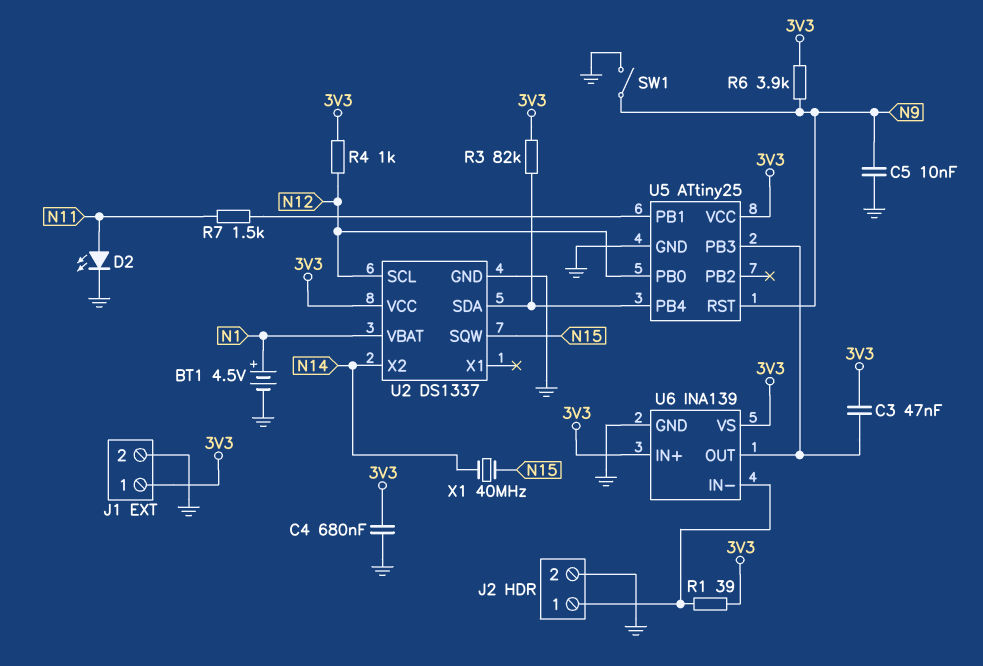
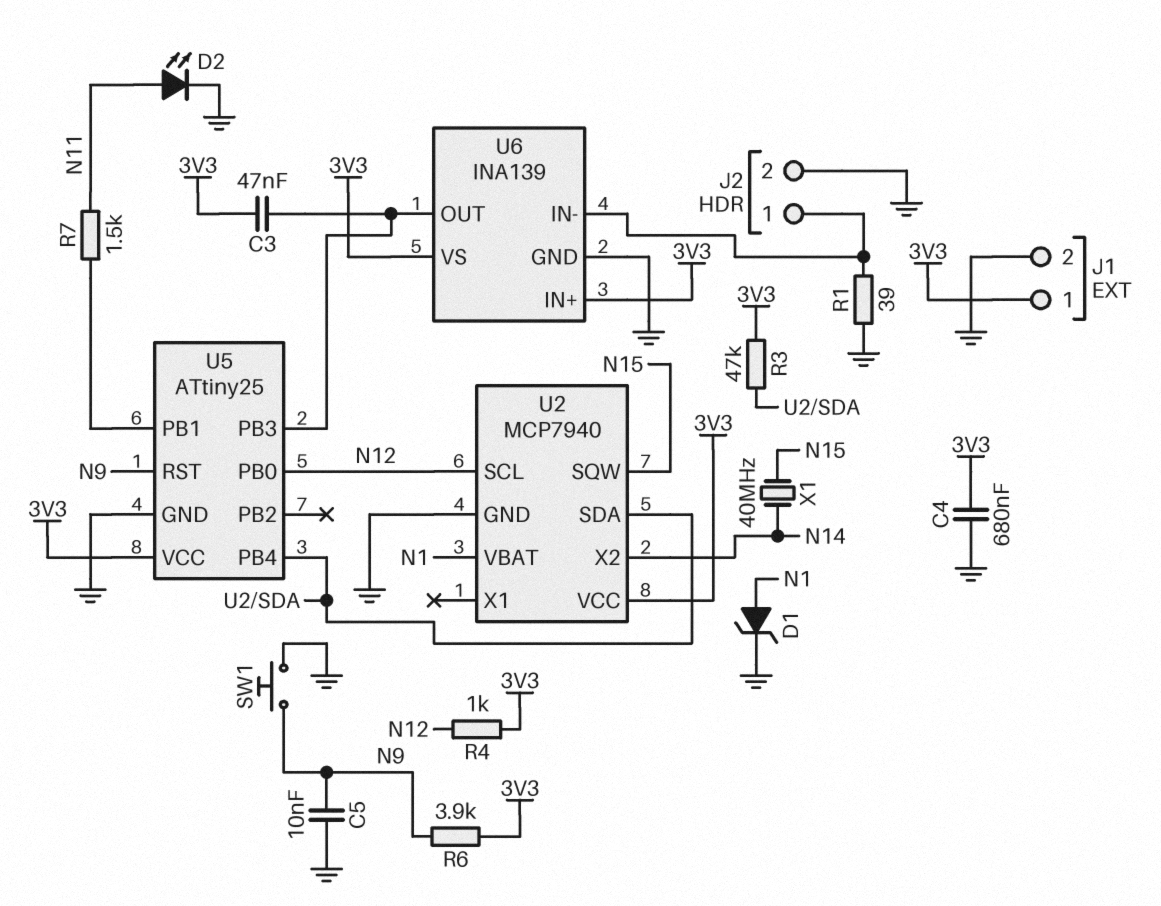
BT1: 4.5V (plus N1, minus GND) -> none
D1: none -> zener (A N1, K GND)
R1: 39 (3V3, J2/1) -> 39 (GND, J2/1)
R3: 82k (3V3, U2/SDA) -> 47k (3V3, U2/SDA)
SW1: switch (GND, N9) -> button (GND, N9)
U2: DS1337 -> MCP7940

